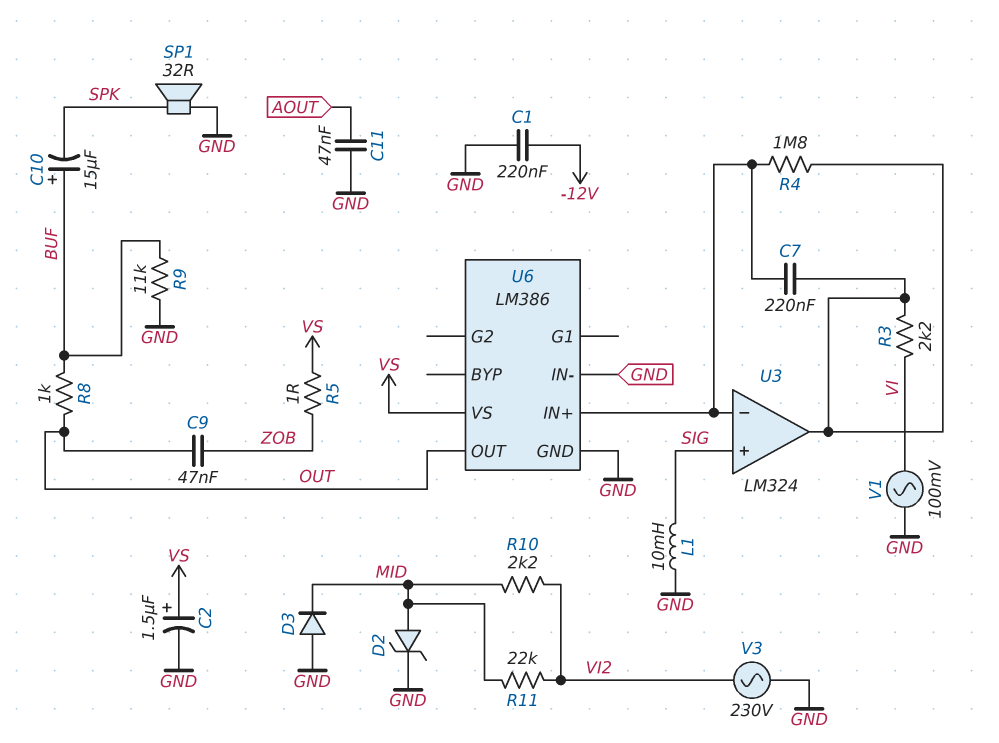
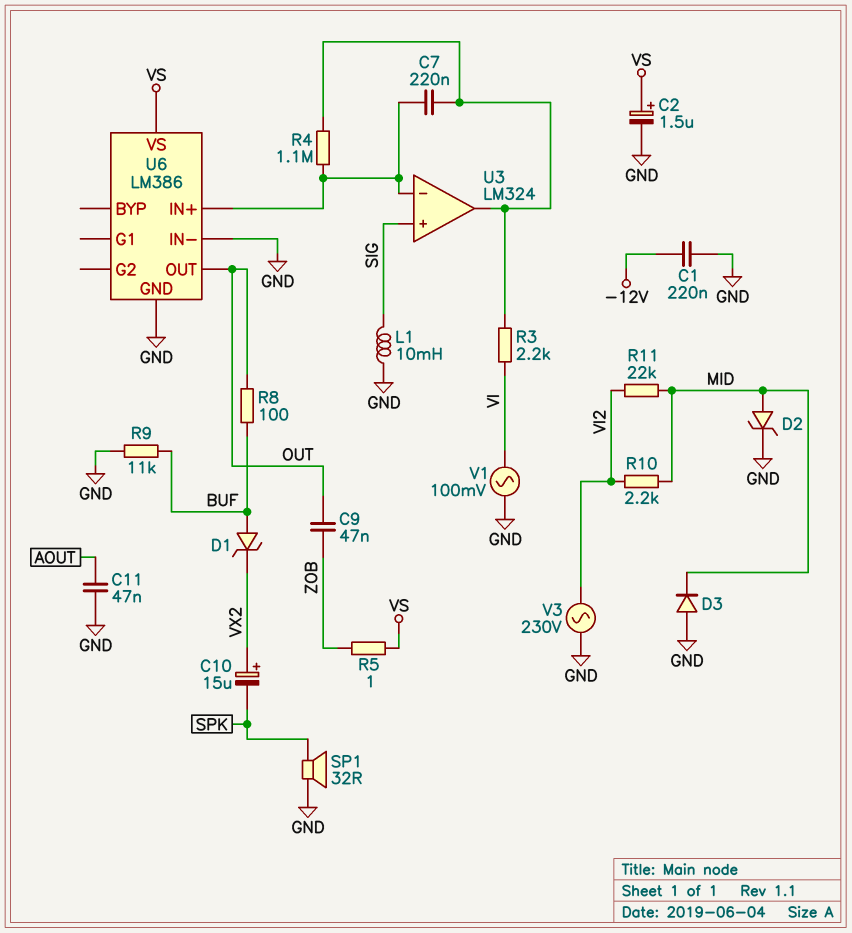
C10: 15uF (plus BUF, minus SPK) -> 15uF (plus VX2, minus SPK)
D1: none -> zener (A BUF, K VX2)
R4: 1.8M (U3/in-, U3/out) -> 1.1M (U3/in-, U3/out)
R8: 1k (BUF, OUT) -> 100 (BUF, OUT)

